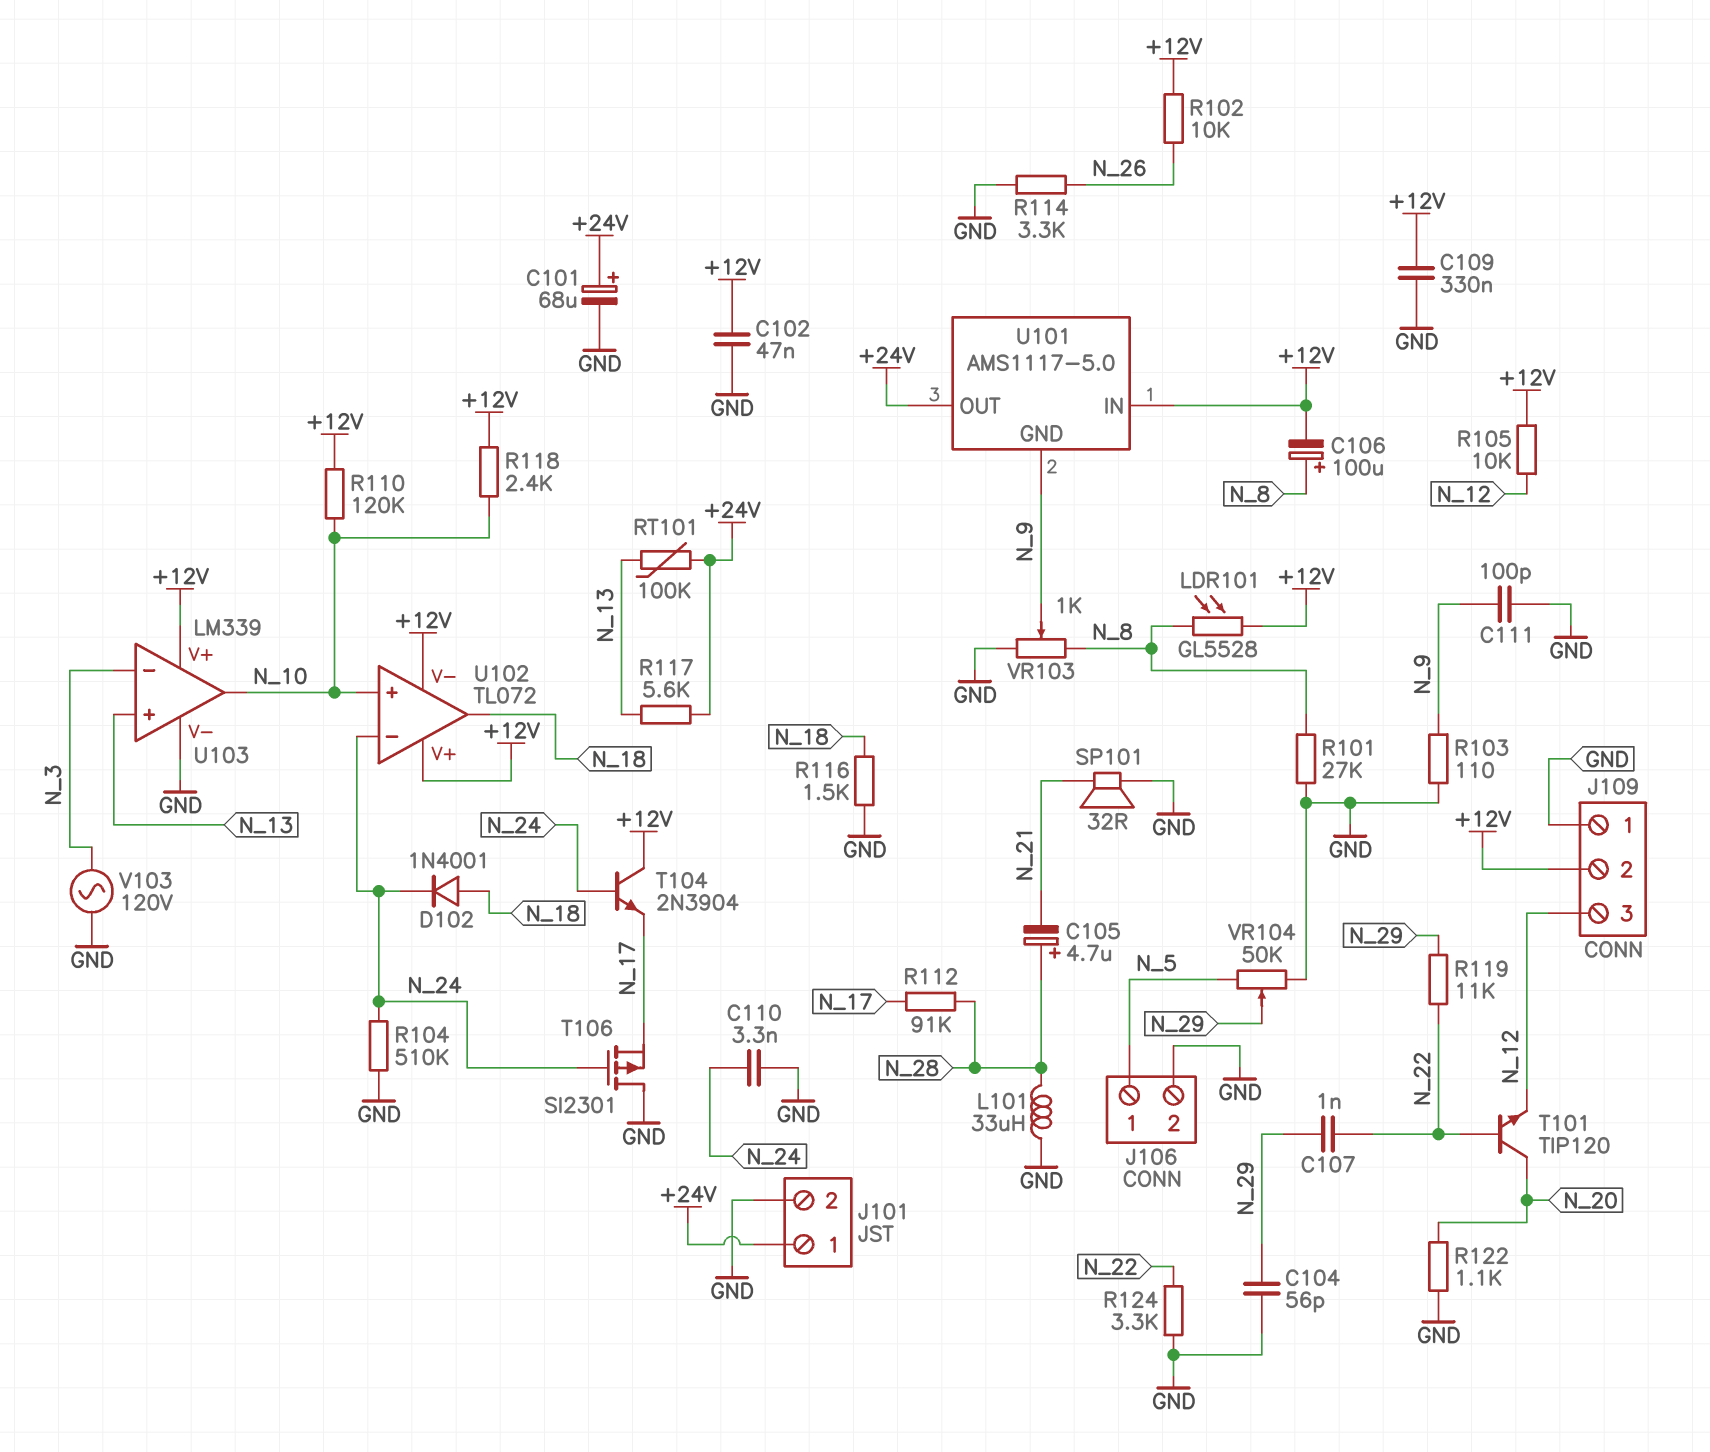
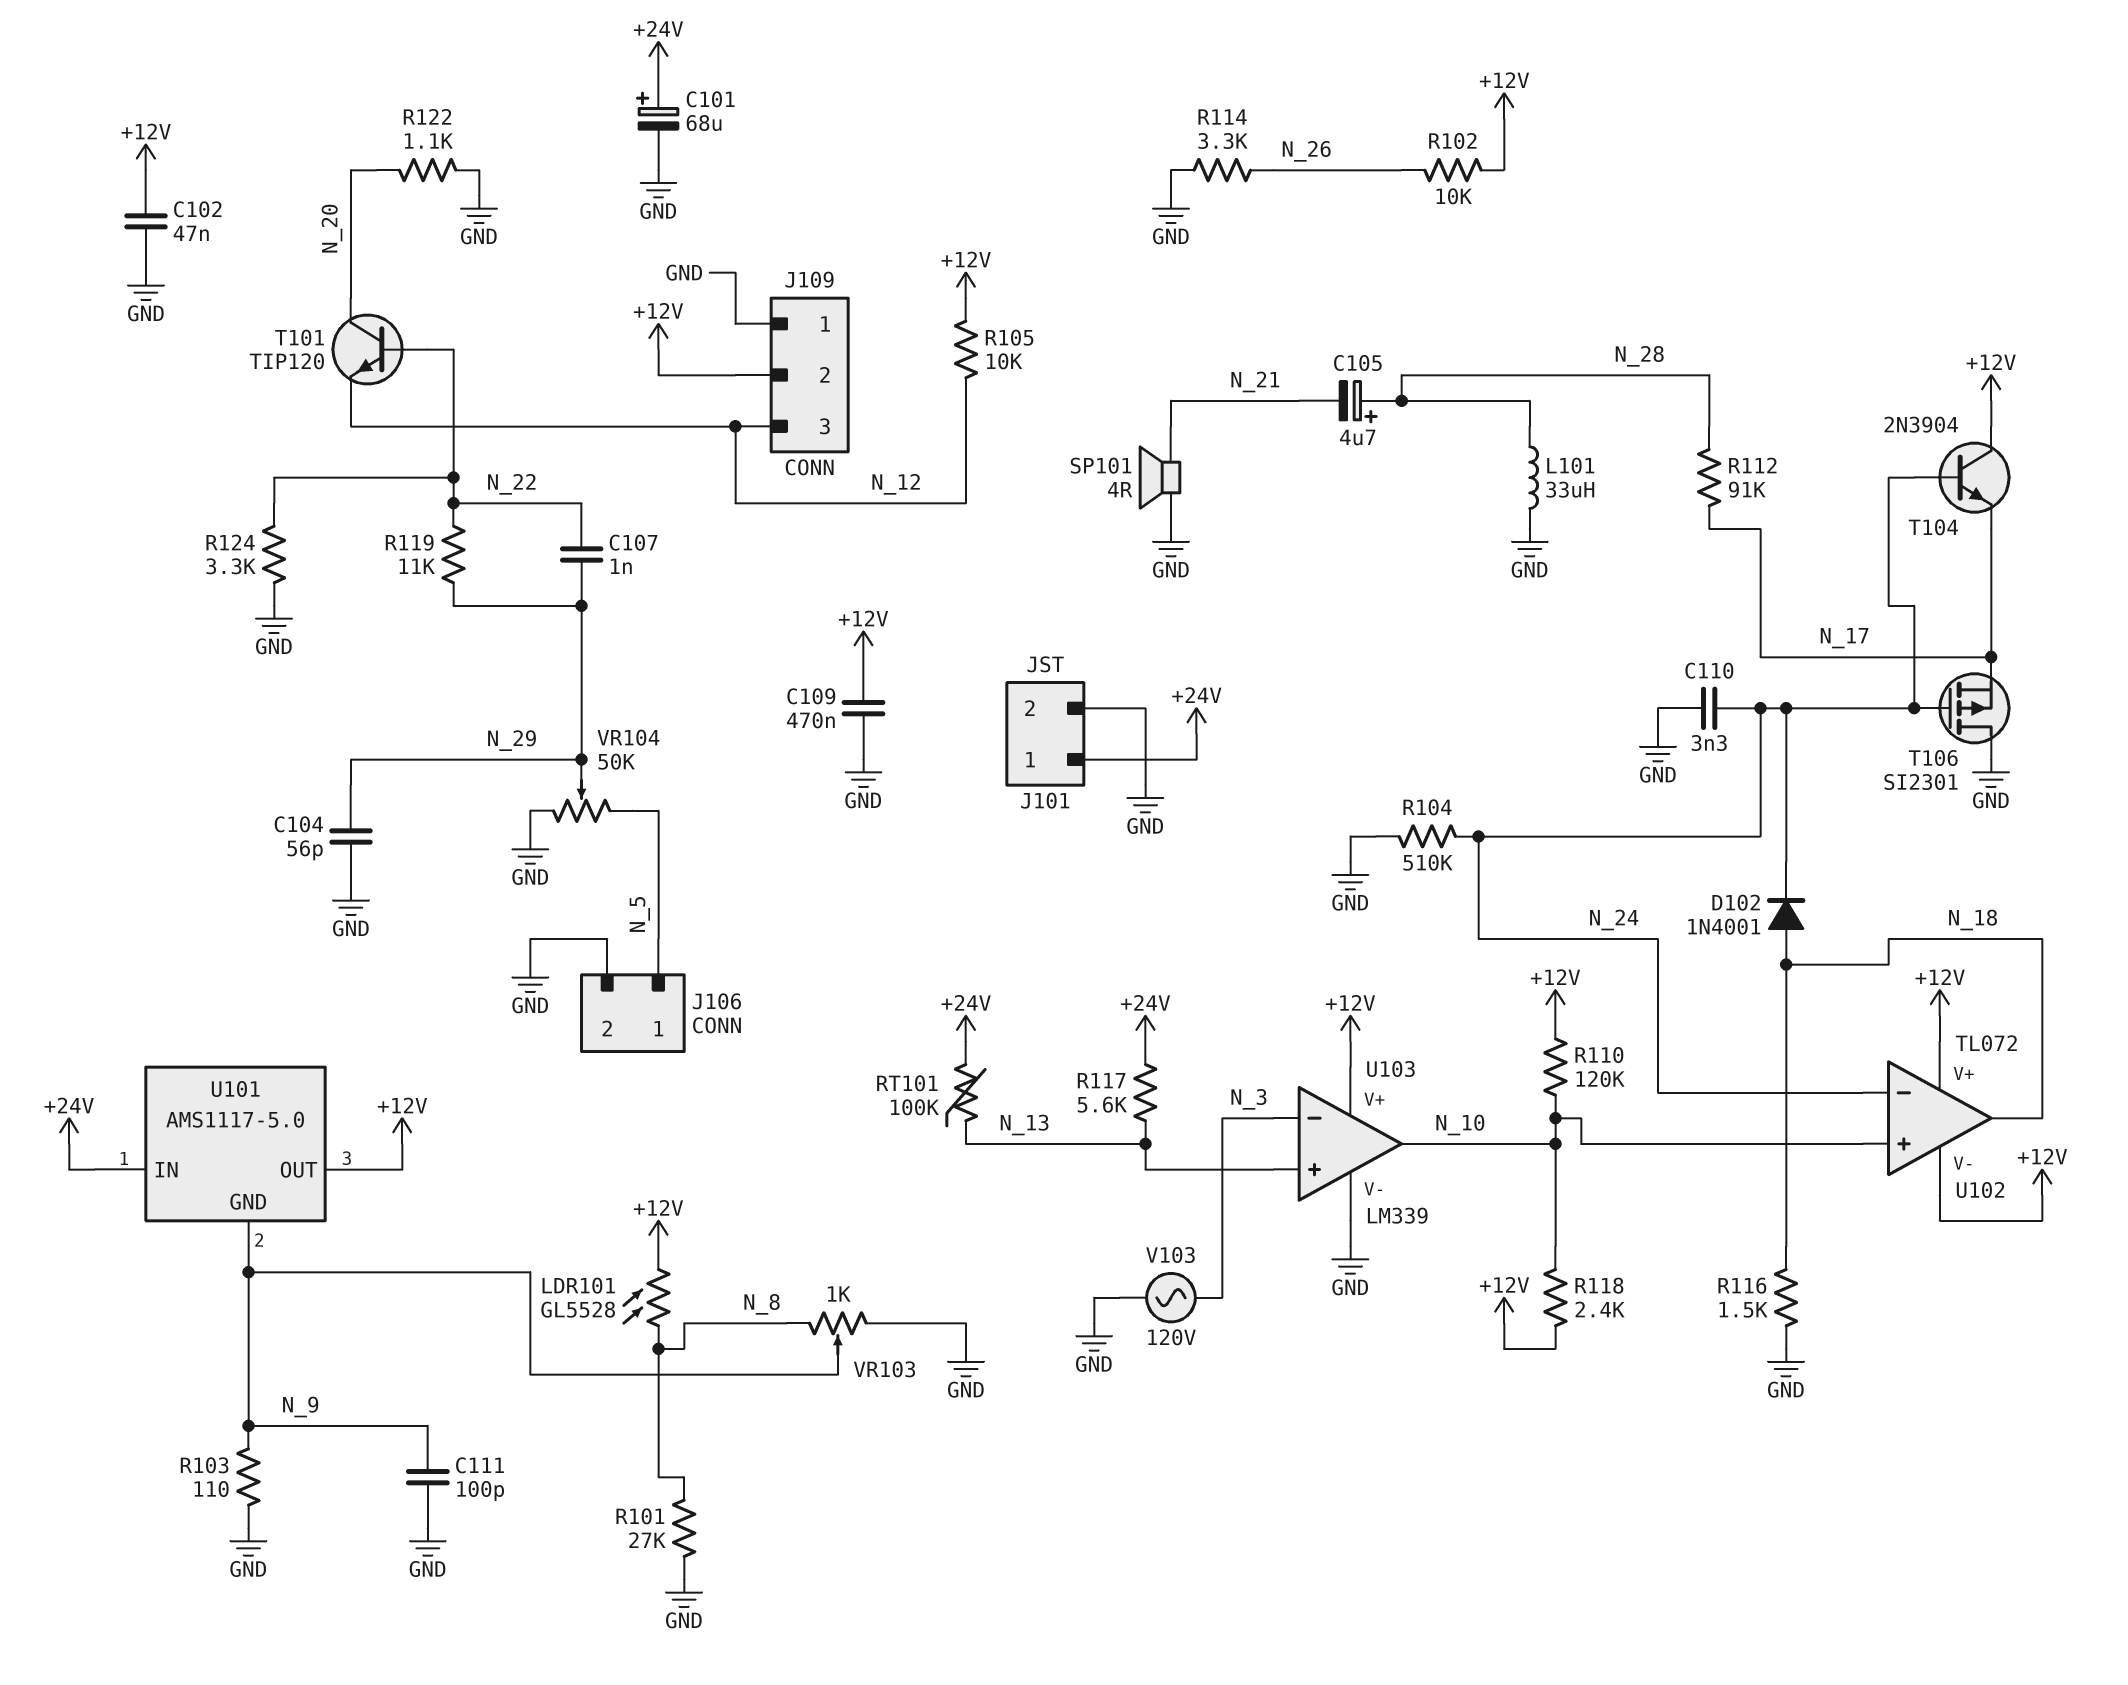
C106: 100uF (plus N_8, minus +12V) -> none
C109: 330nF (+12V, GND) -> 470nF (+12V, GND)
SP101: speaker 32R (GND, N_21) -> speaker 4R (GND, N_21)
U101 pin IN: +12V -> +24V
U101 pin OUT: +24V -> +12V

